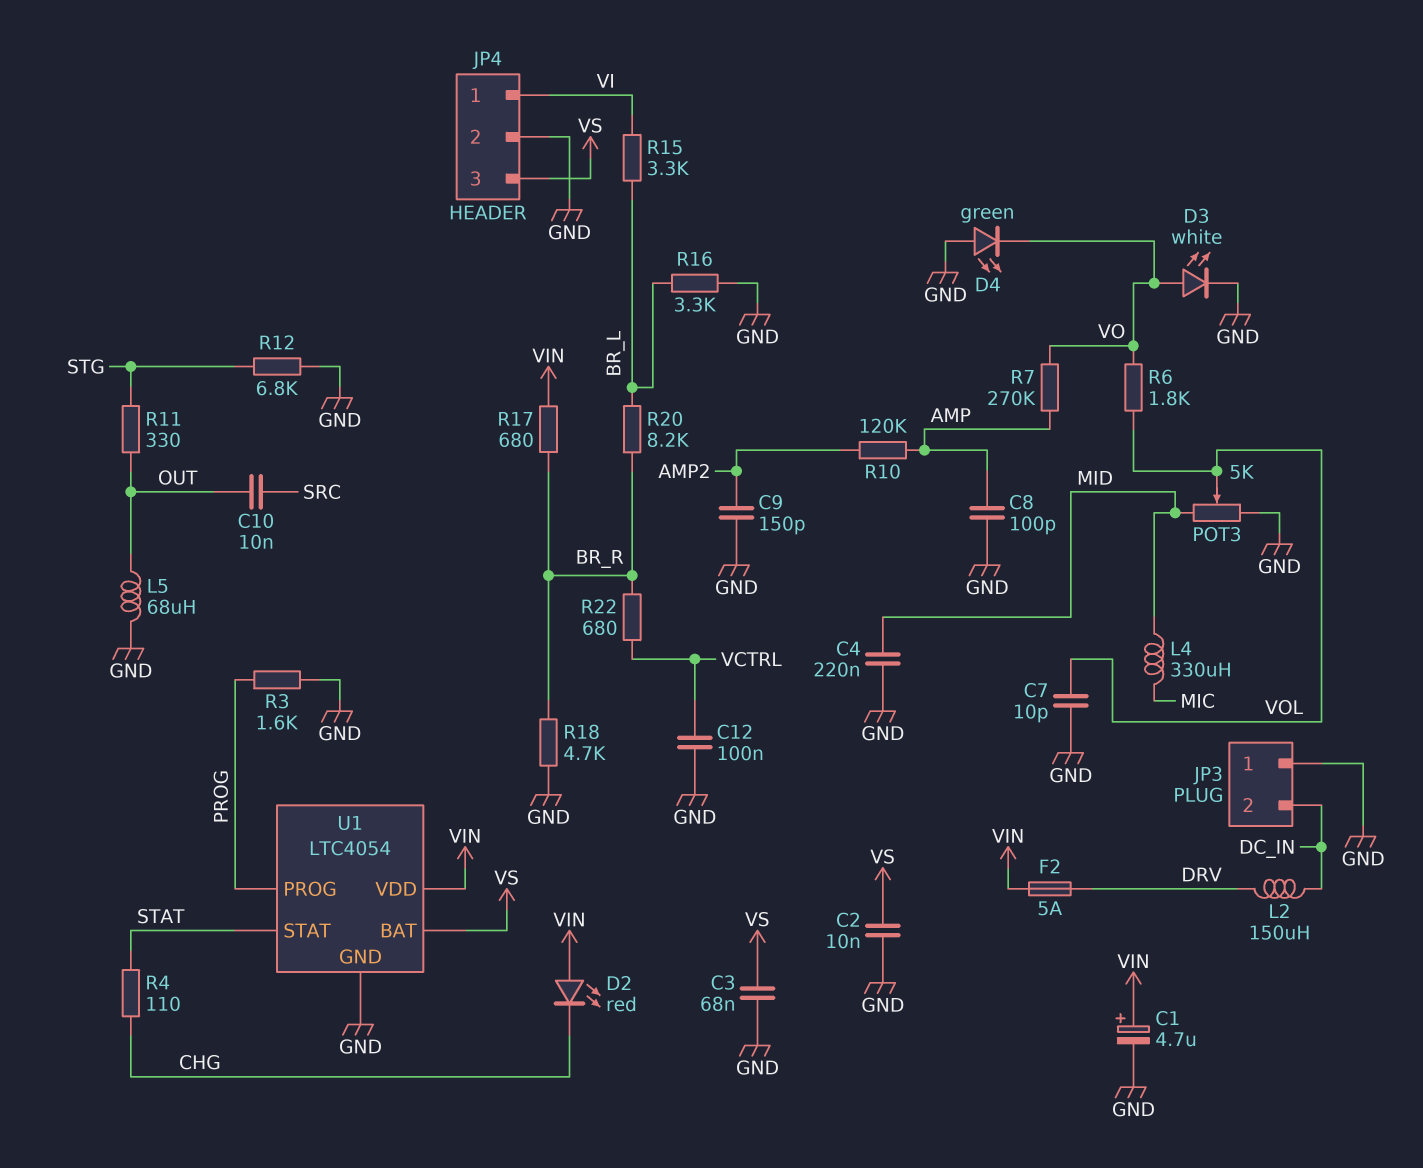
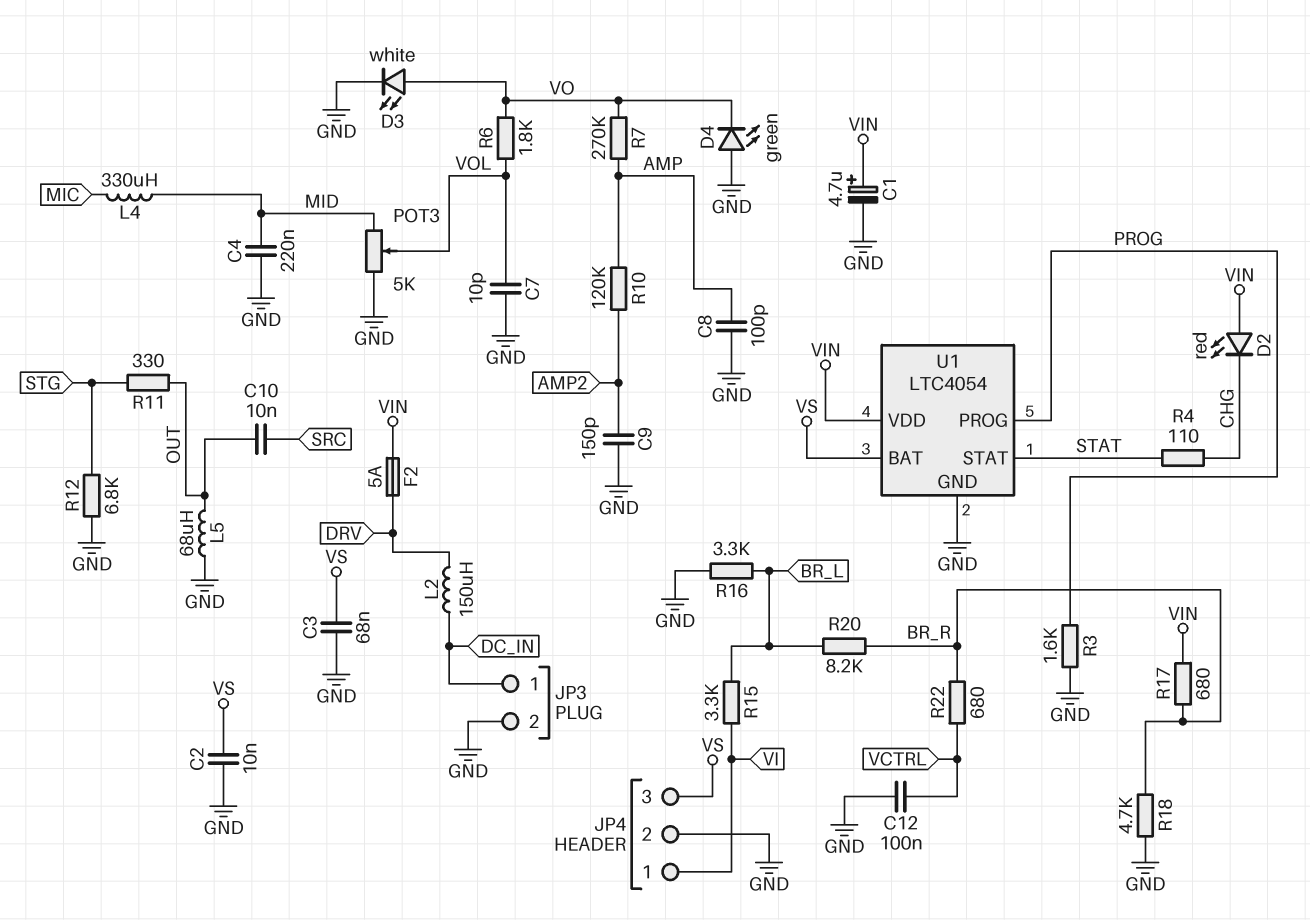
JP3 pin 1: GND -> DC_IN
JP3 pin 2: DC_IN -> GND

